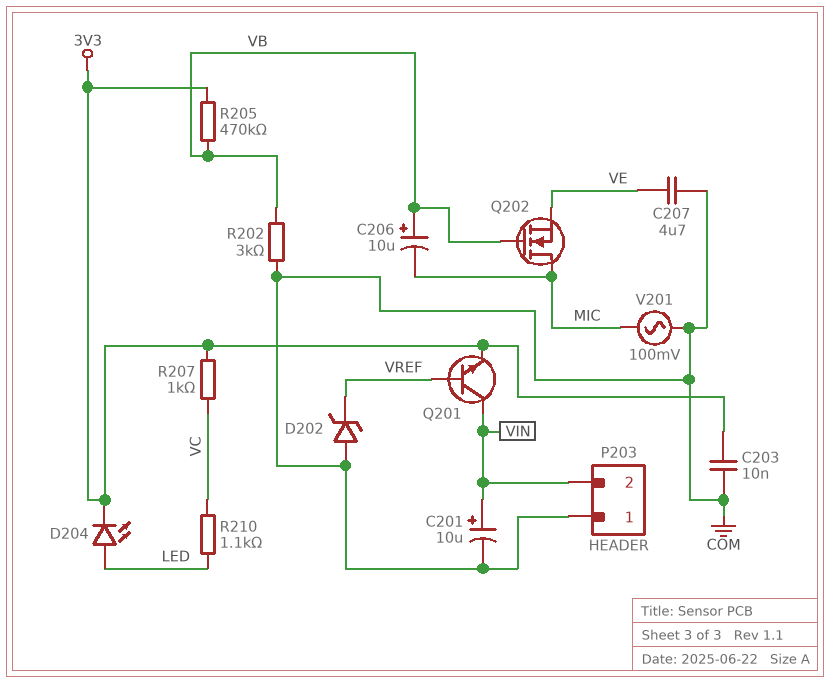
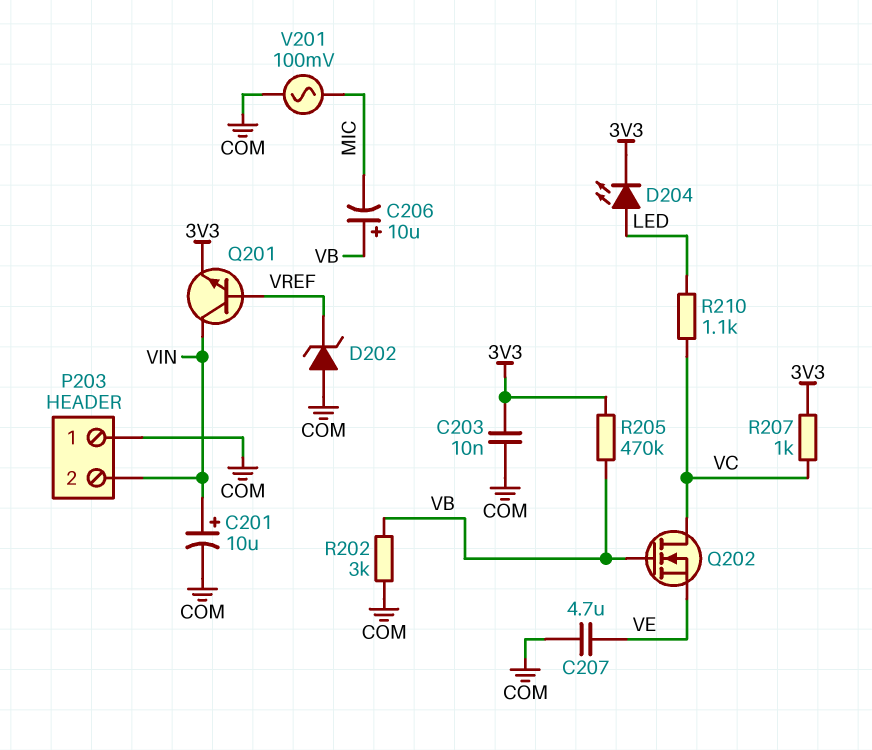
Q202: NMOS (G VB, D MIC, S VE) -> NMOS (G VB, D VC, S VE)

